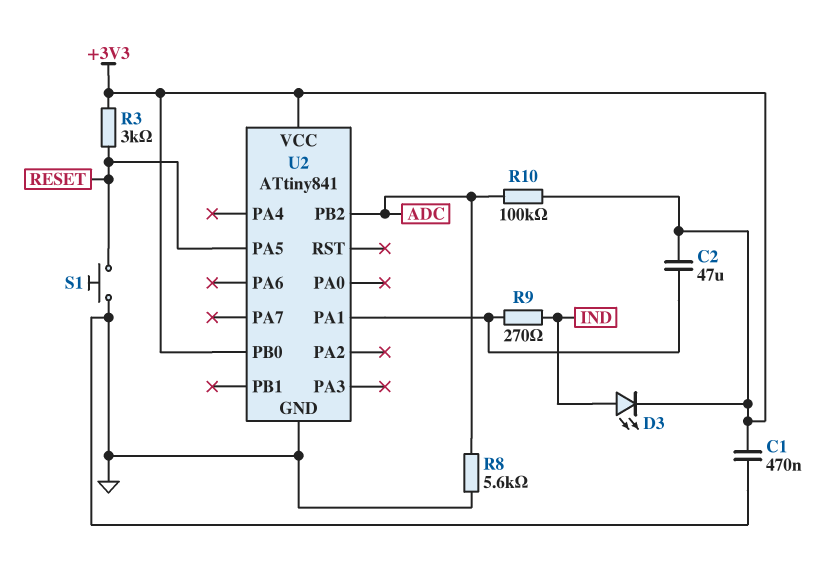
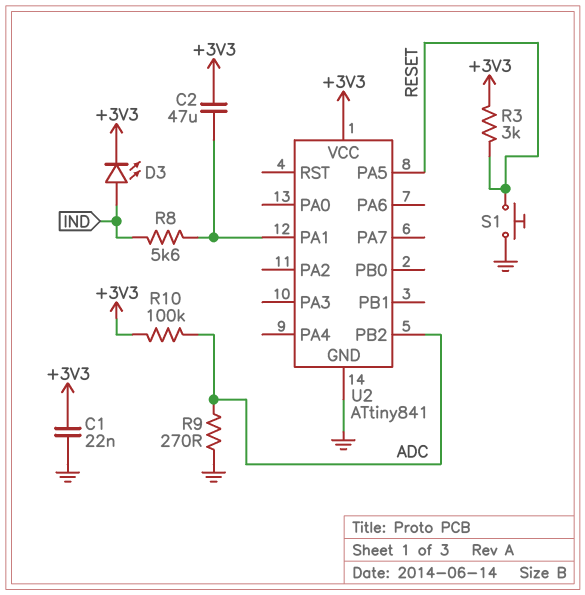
C1: 470nF (+3V3, GND) -> 22nF (+3V3, GND)
R8: 5.6k (ADC, GND) -> 5.6k (IND, U2/PA1)
R9: 270 (IND, U2/PA1) -> 270 (ADC, GND)
U2 pin PB0: +3V3 -> none

